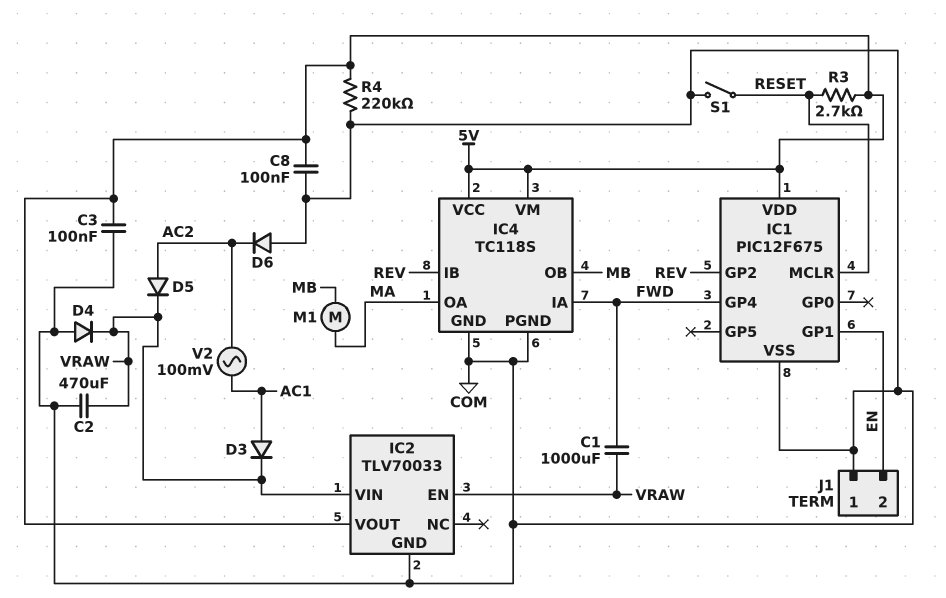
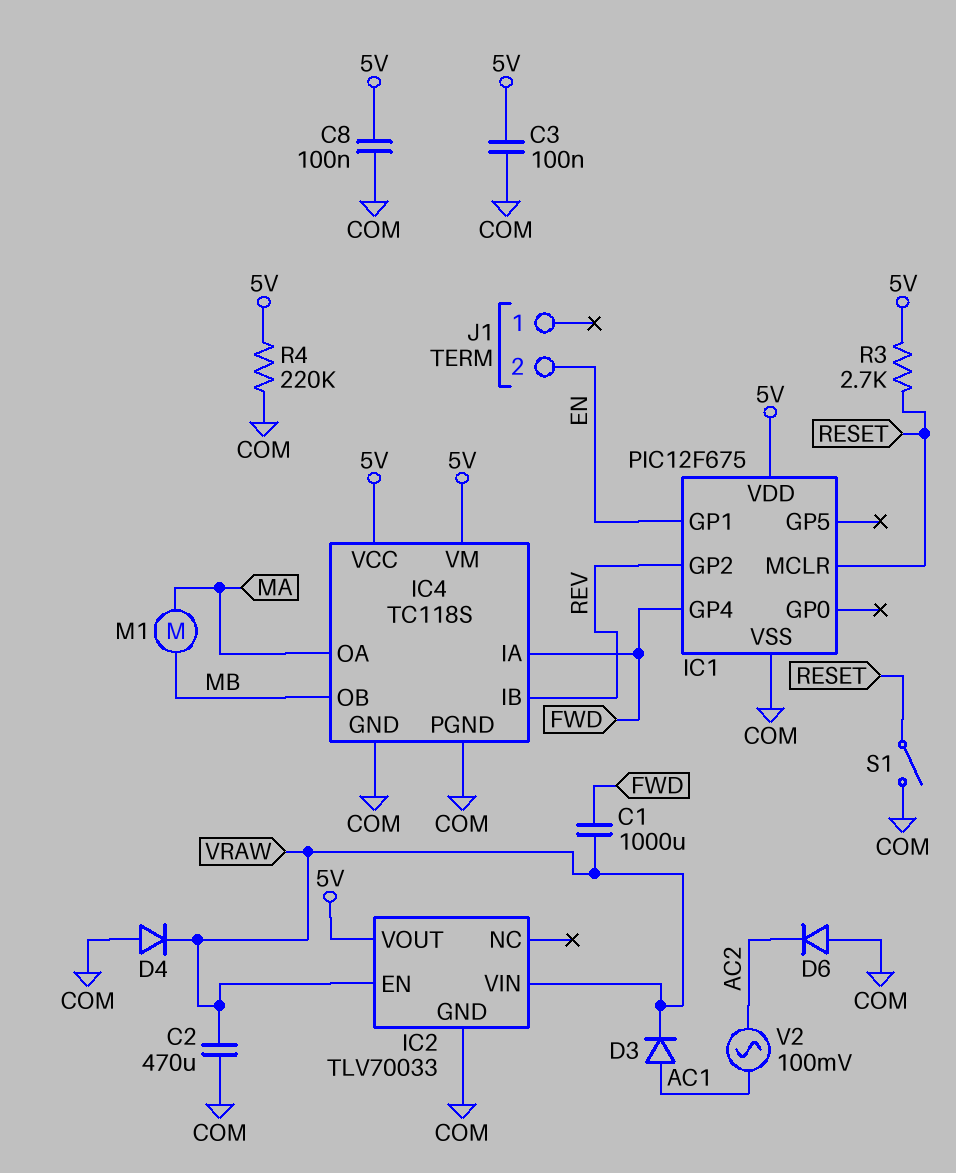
D5: diode (A AC2, K VRAW) -> none
J1 pin 1: COM -> none

